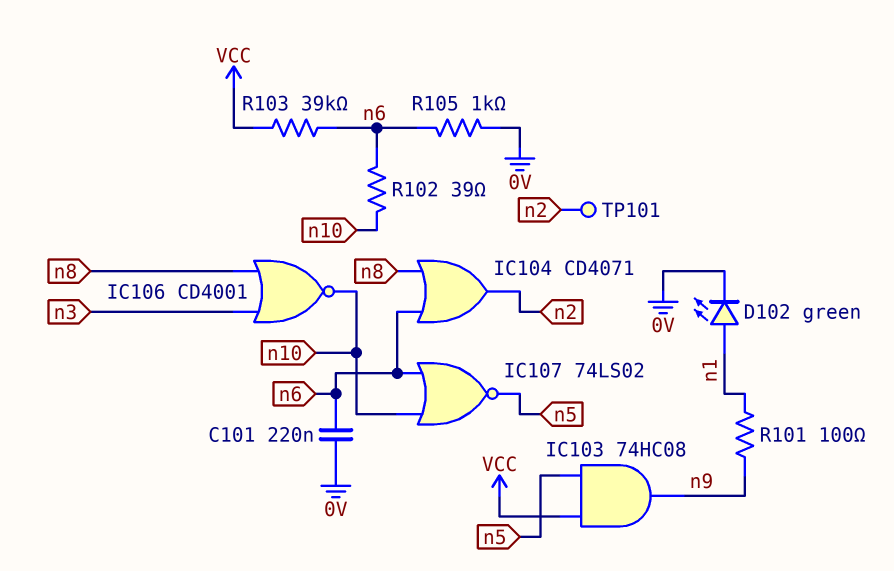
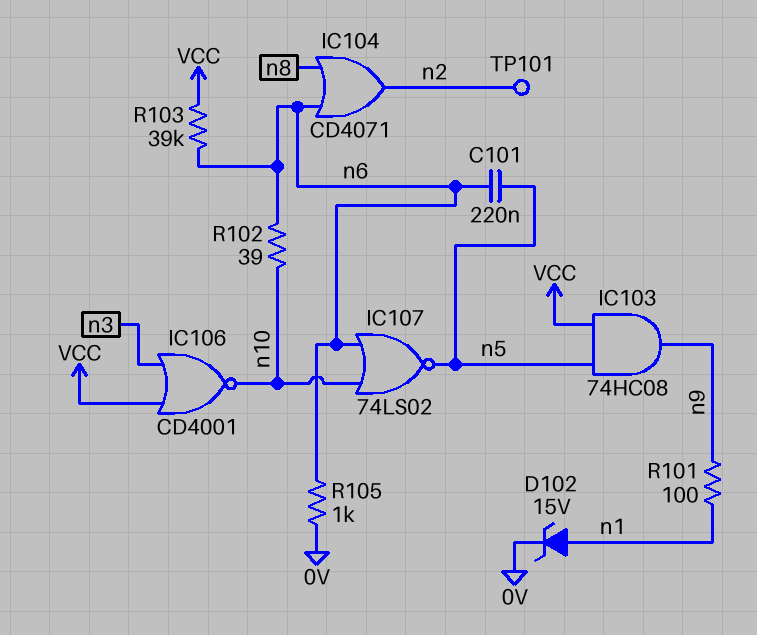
C101: 220nF (0V, n6) -> 220nF (n5, n6)
D102: LED green (A n1, K 0V) -> zener 15V (A n1, K 0V)
IC106: NOR CD4001 (in n3, in n8, out n10) -> NOR CD4001 (in VCC, in n3, out n10)

